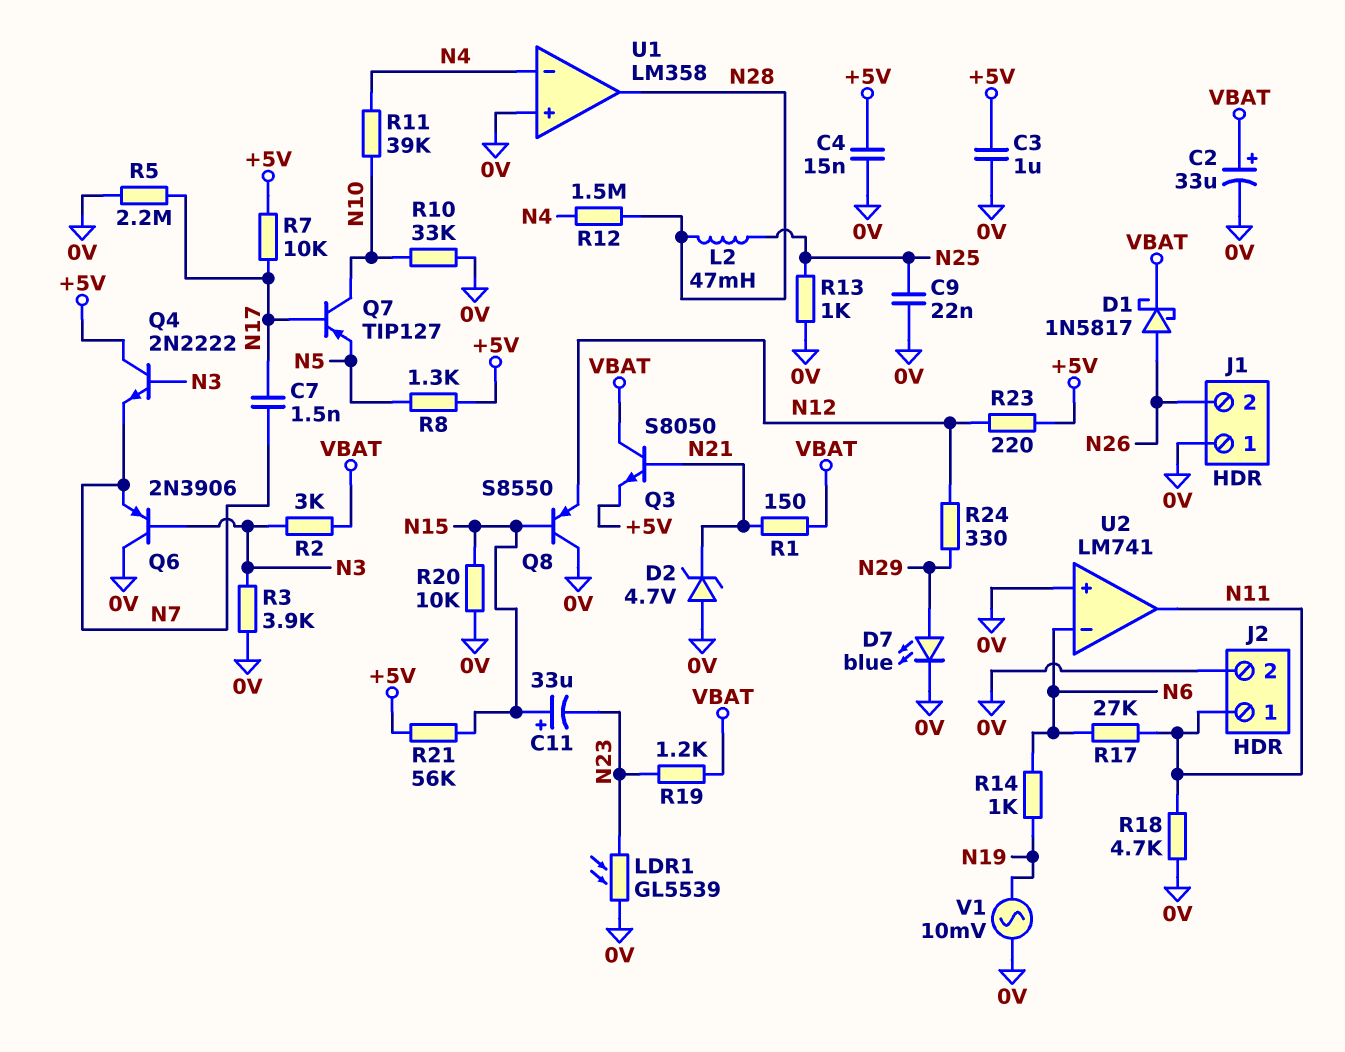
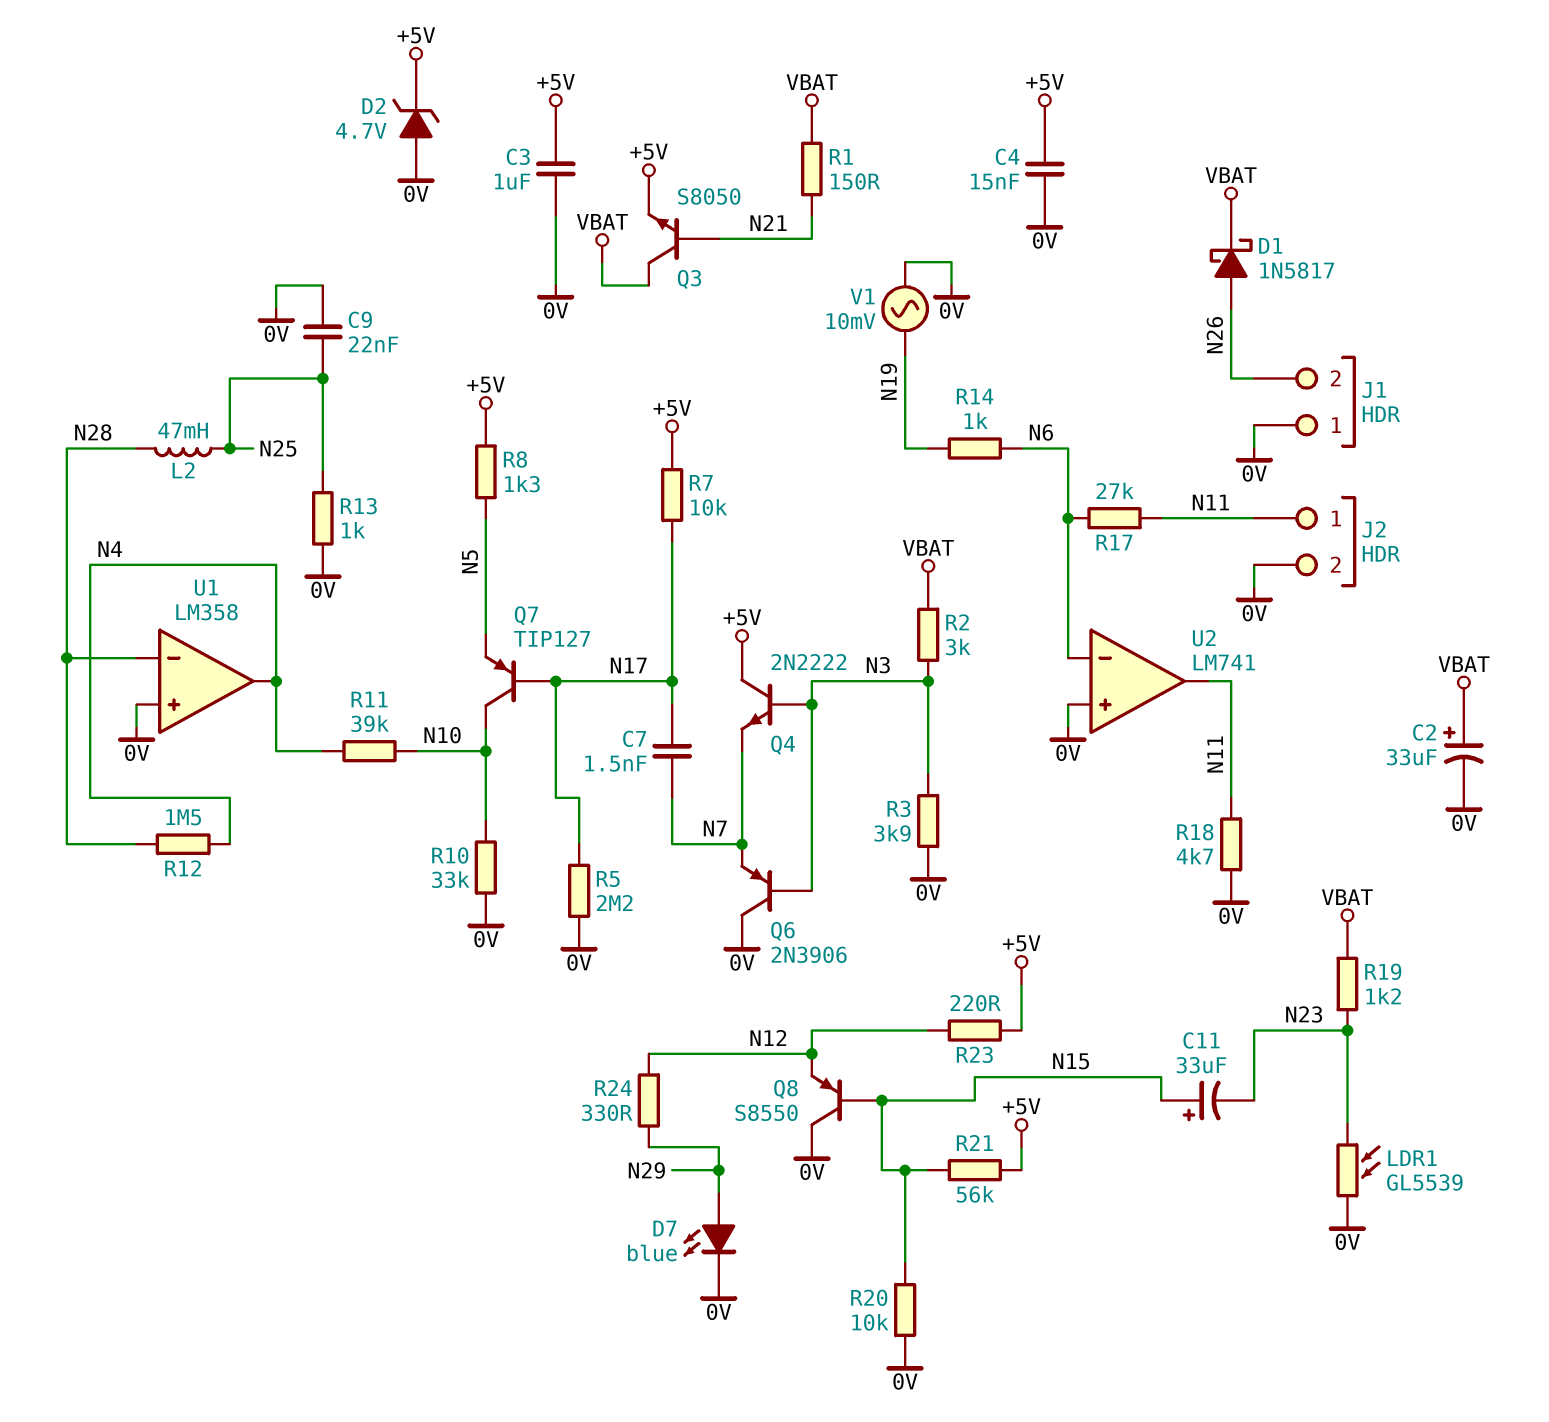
D2: zener 4.7V (A 0V, K N21) -> zener 4.7V (A 0V, K +5V)
U1 pin in-: N4 -> N28
U1 pin out: N28 -> N4

